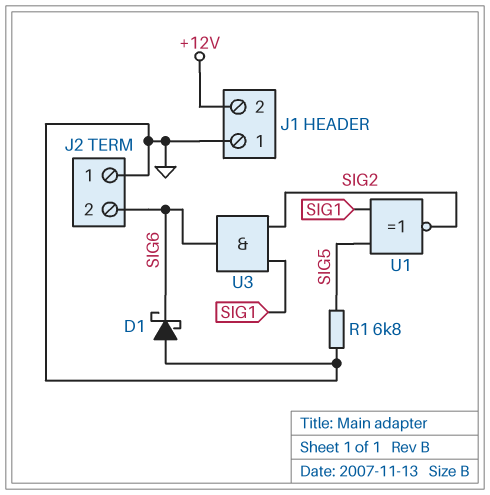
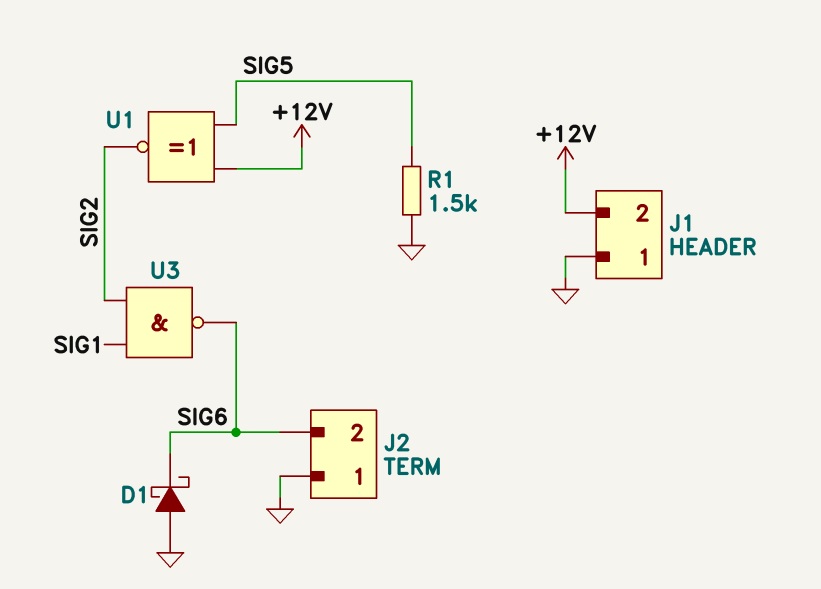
R1: 6.8k (GND, SIG5) -> 1.5k (GND, SIG5)
U1: XNOR (in SIG1, in SIG5, out SIG2) -> XNOR (in +12V, in SIG5, out SIG2)
U3: AND (in SIG1, in SIG2, out SIG6) -> NAND (in SIG1, in SIG2, out SIG6)

